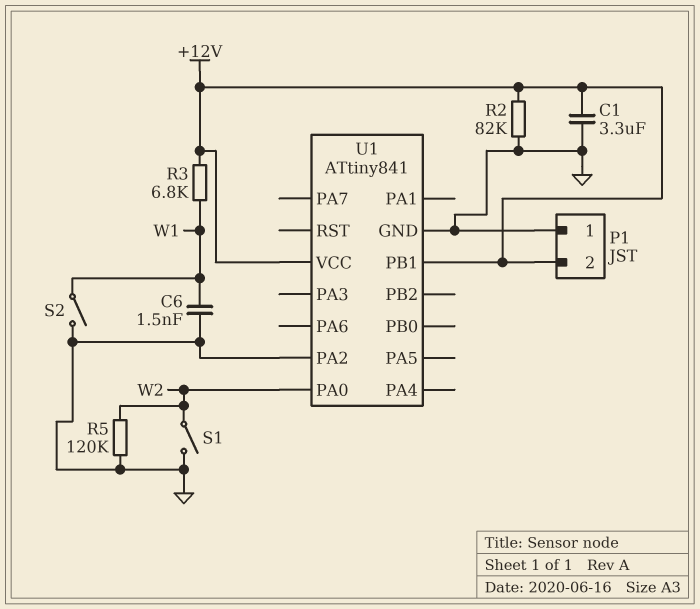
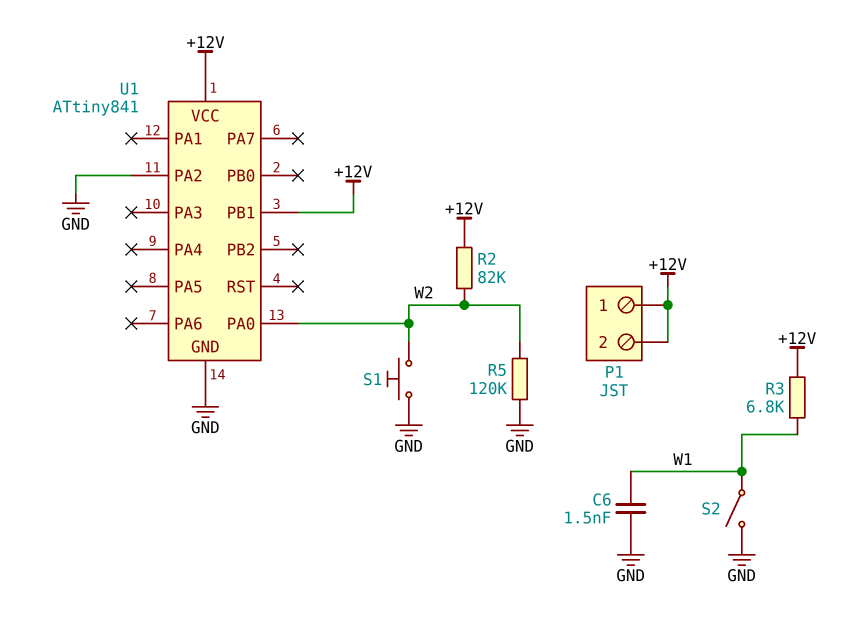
C1: 3.3uF (+12V, GND) -> none
P1 pin 1: GND -> +12V
R2: 82k (+12V, GND) -> 82k (+12V, W2)
S1: switch (GND, W2) -> button (GND, W2)

